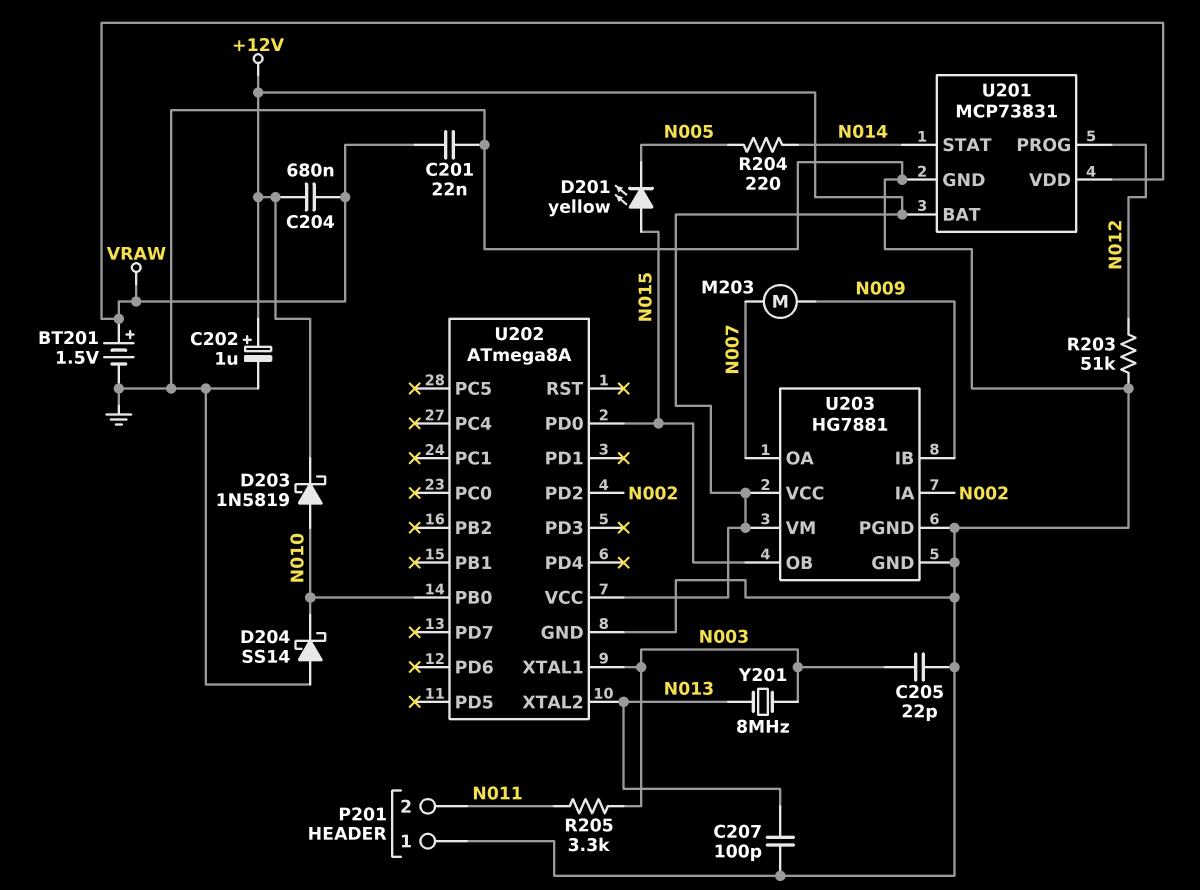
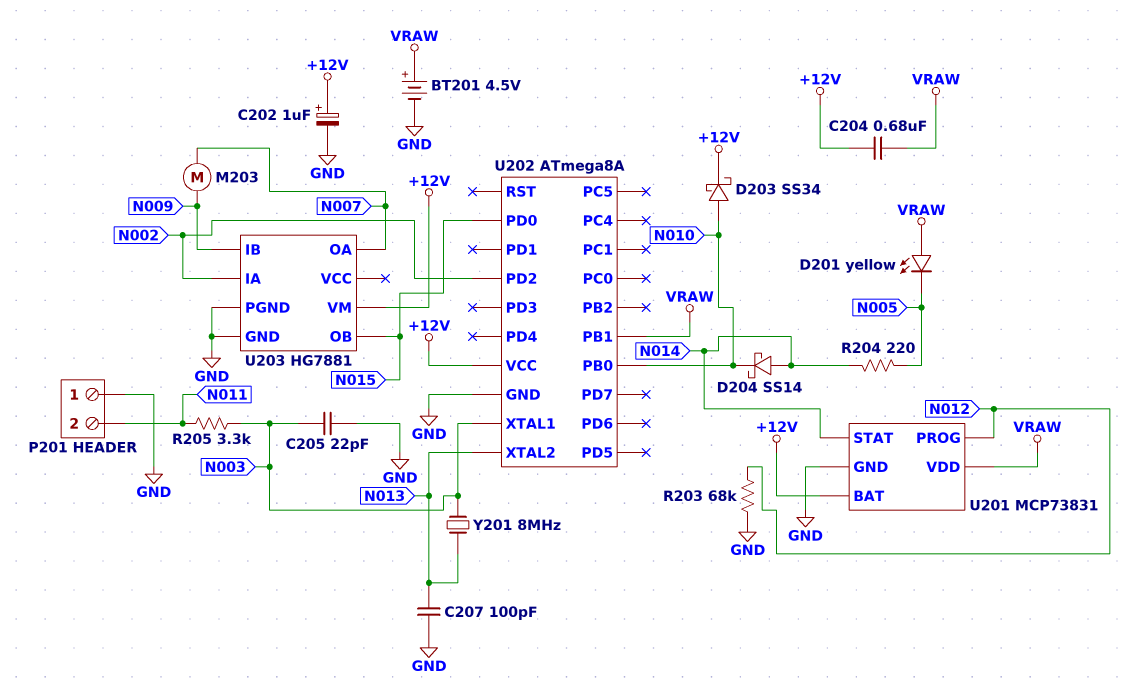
BT201: 1.5V (plus VRAW, minus GND) -> 4.5V (plus VRAW, minus GND)
C201: 22nF (GND, VRAW) -> none
D201: LED yellow (A N015, K N005) -> LED yellow (A VRAW, K N005)
D203: schottky 1N5819 (A N010, K +12V) -> schottky SS34 (A N010, K +12V)
D204: schottky SS14 (A GND, K N010) -> schottky SS14 (A N014, K N010)
R203: 51k (GND, N012) -> 68k (GND, N012)
U202 pin PB1: none -> VRAW
U203 pin VCC: +12V -> none

